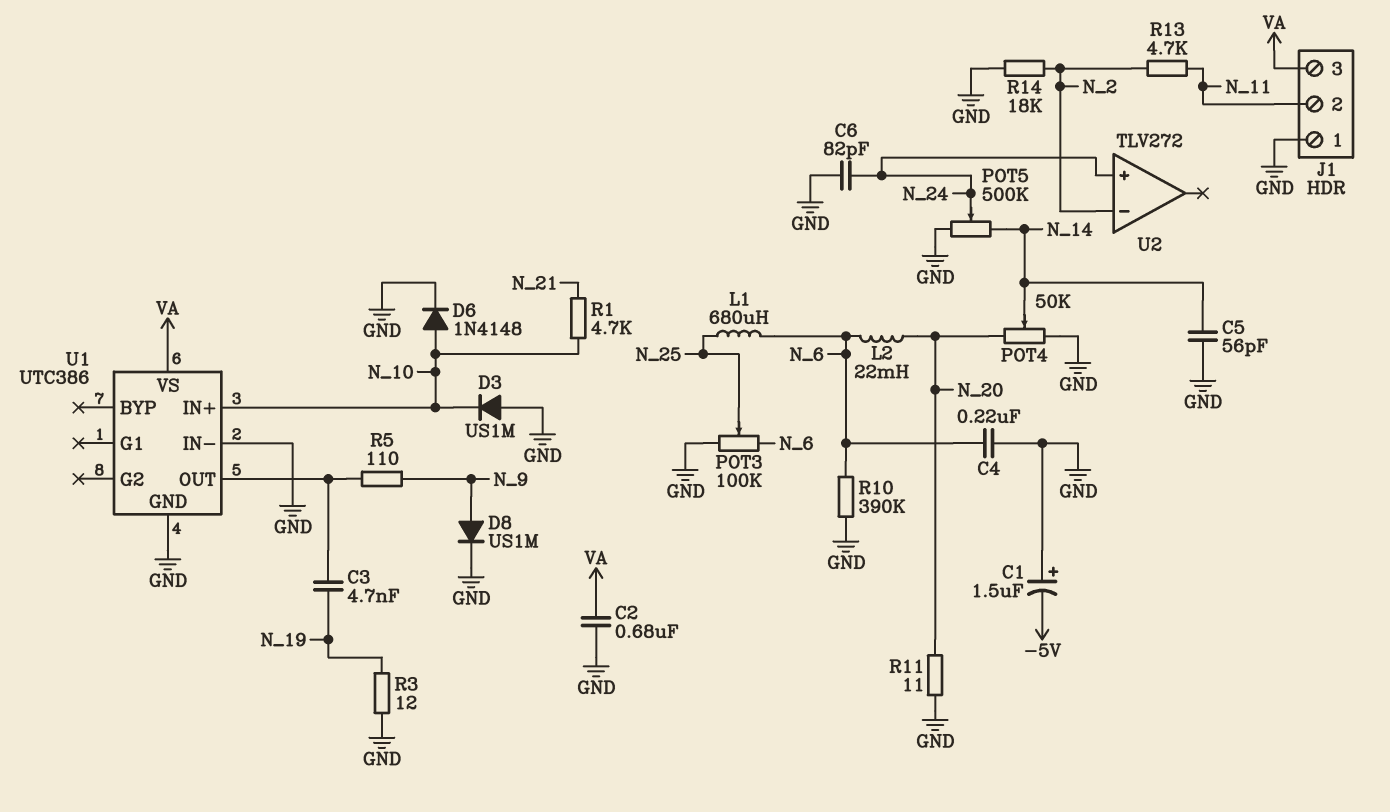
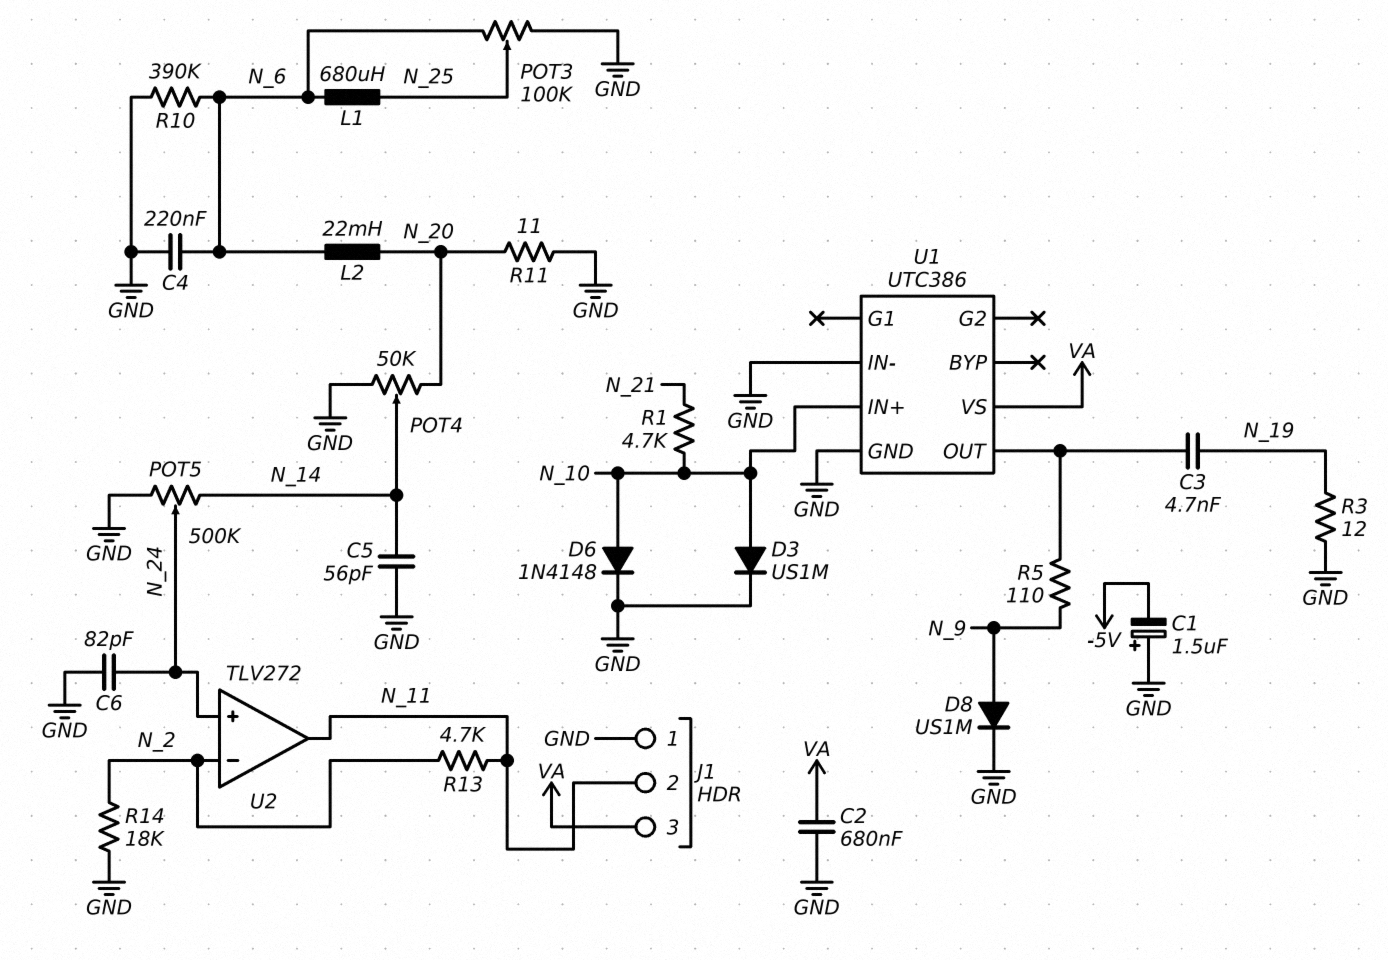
D3: diode US1M (A GND, K N_10) -> diode US1M (A N_10, K GND)
U2 pin out: none -> N_11

